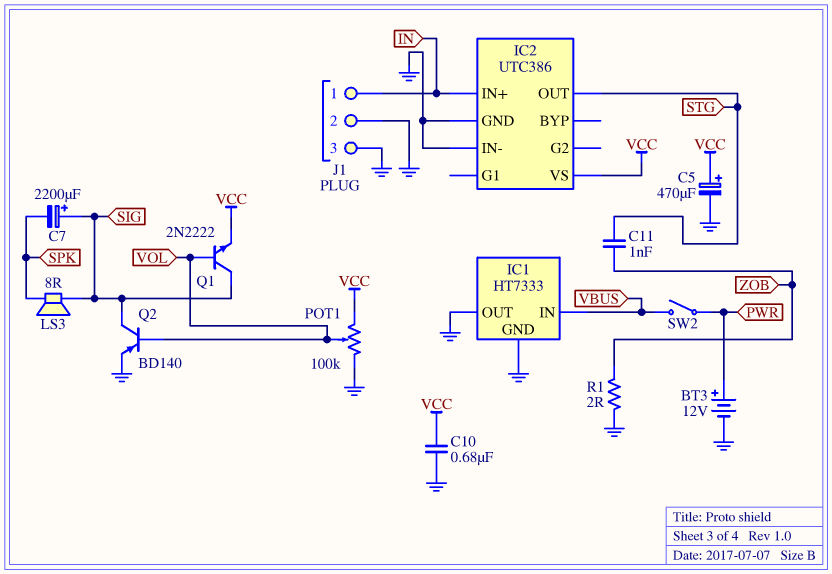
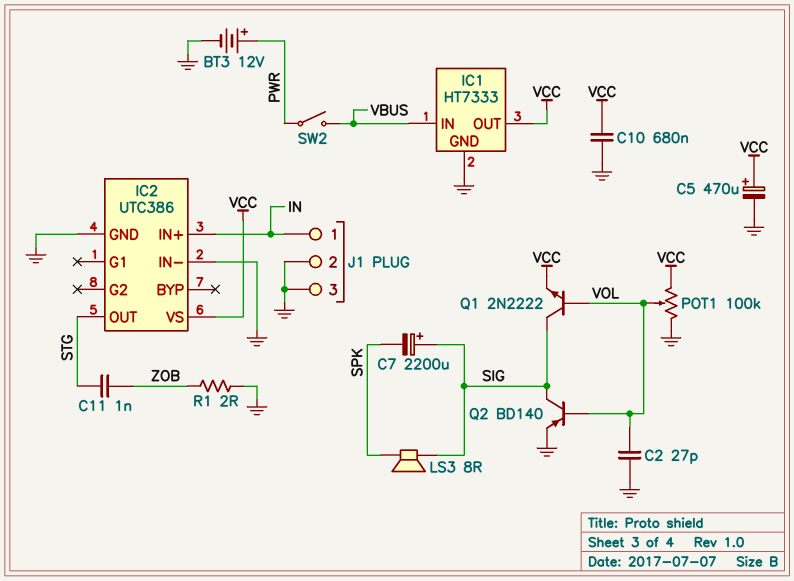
C2: none -> 27pF (GND, VOL)
IC1 pin OUT: GND -> VCC

